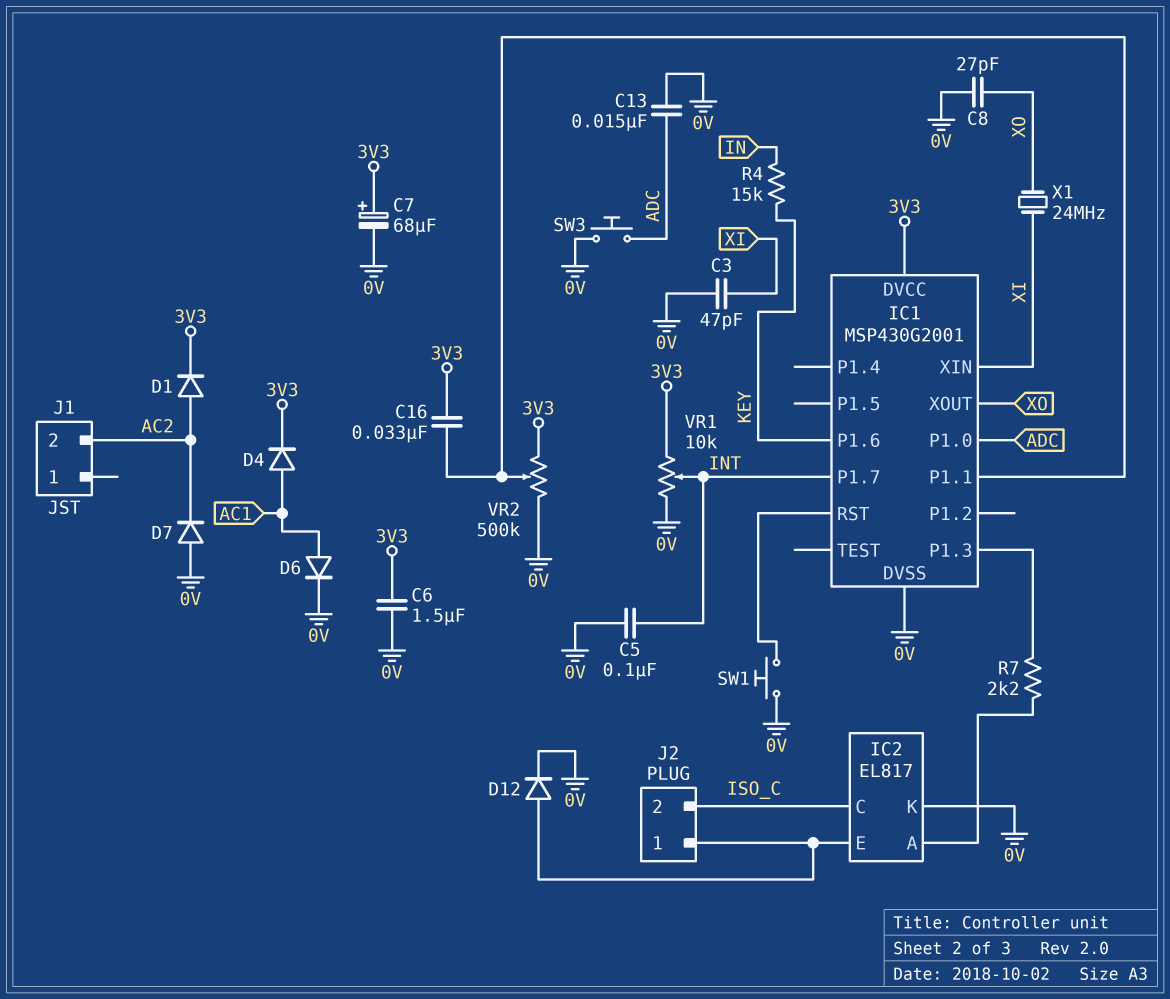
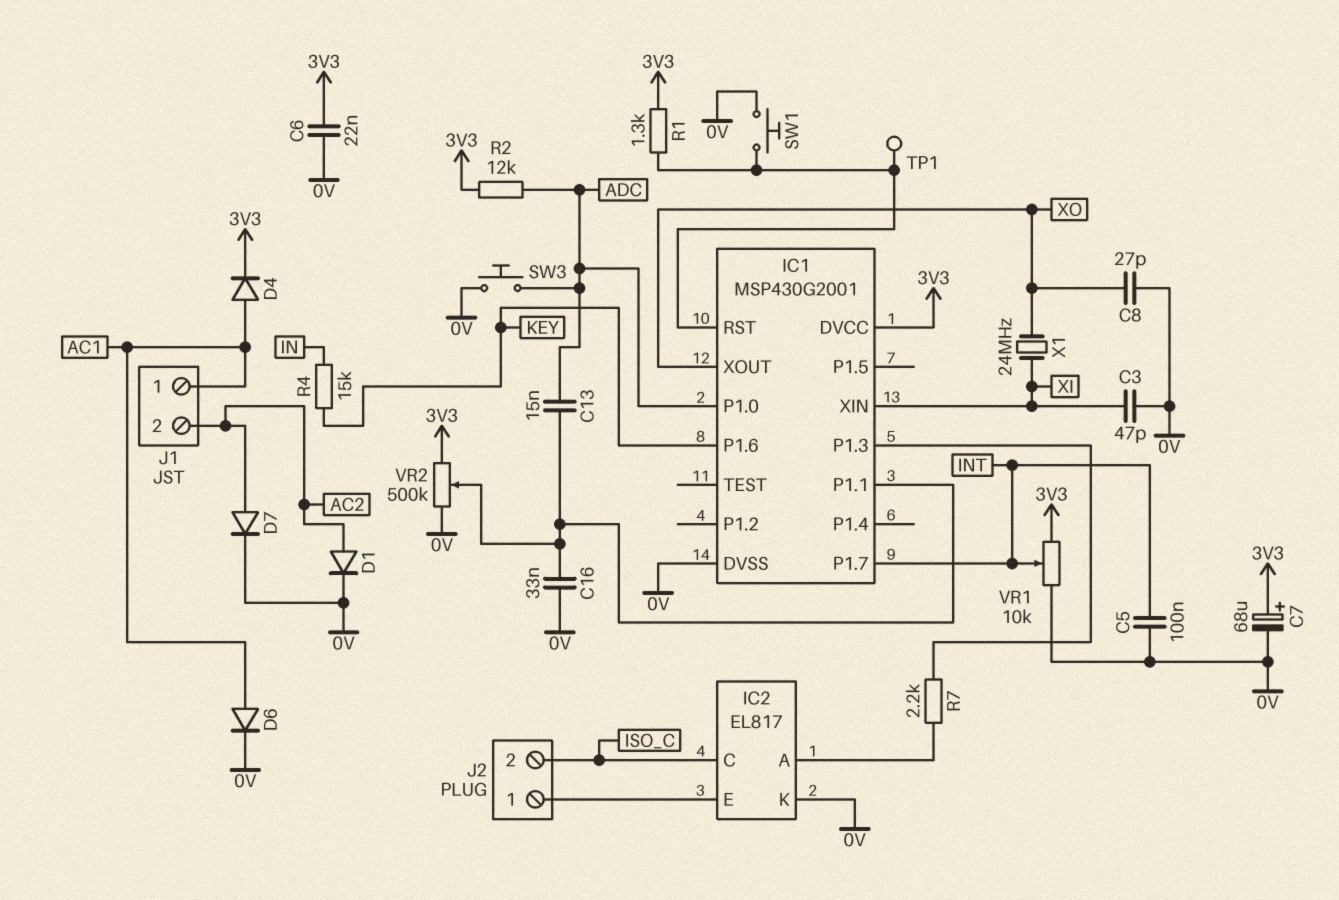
C6: 1.5uF (0V, 3V3) -> 22nF (0V, 3V3)
C13: 15nF (0V, ADC) -> 15nF (ADC, IC1/P1.1)
C16: 33nF (3V3, IC1/P1.1) -> 33nF (0V, IC1/P1.1)
D1: diode (A AC2, K 3V3) -> diode (A AC2, K 0V)
D7: diode (A 0V, K AC2) -> diode (A AC2, K 0V)
D12: diode (A IC2/E, K 0V) -> none
J1 pin 1: none -> AC1
R1: none -> 1.3k (3V3, IC1/RST)
R2: none -> 12k (3V3, ADC)
TP1: none -> test point (IC1/RST)

